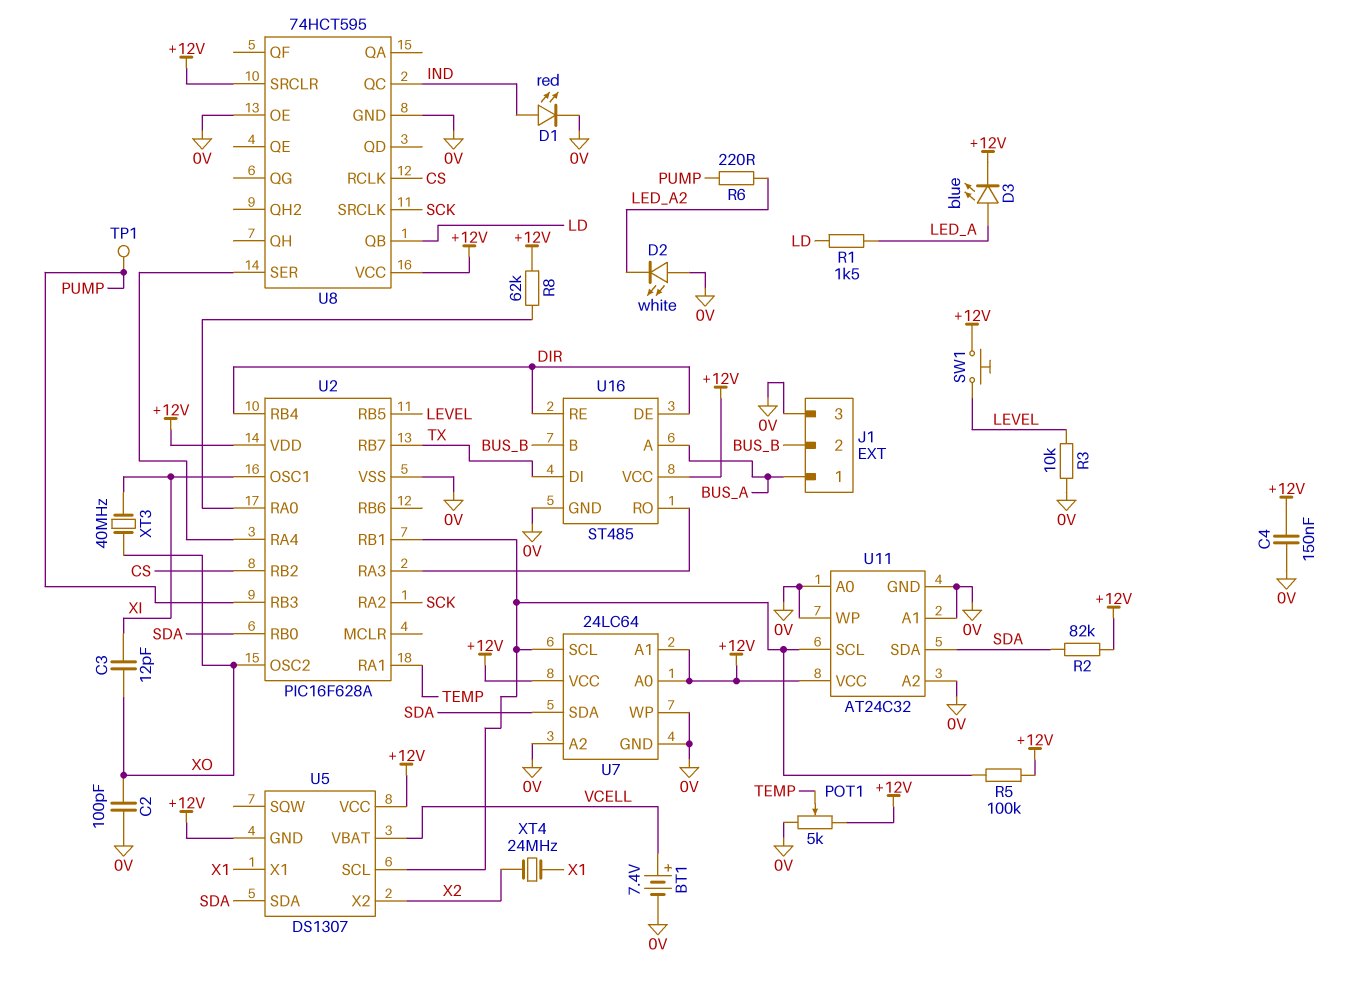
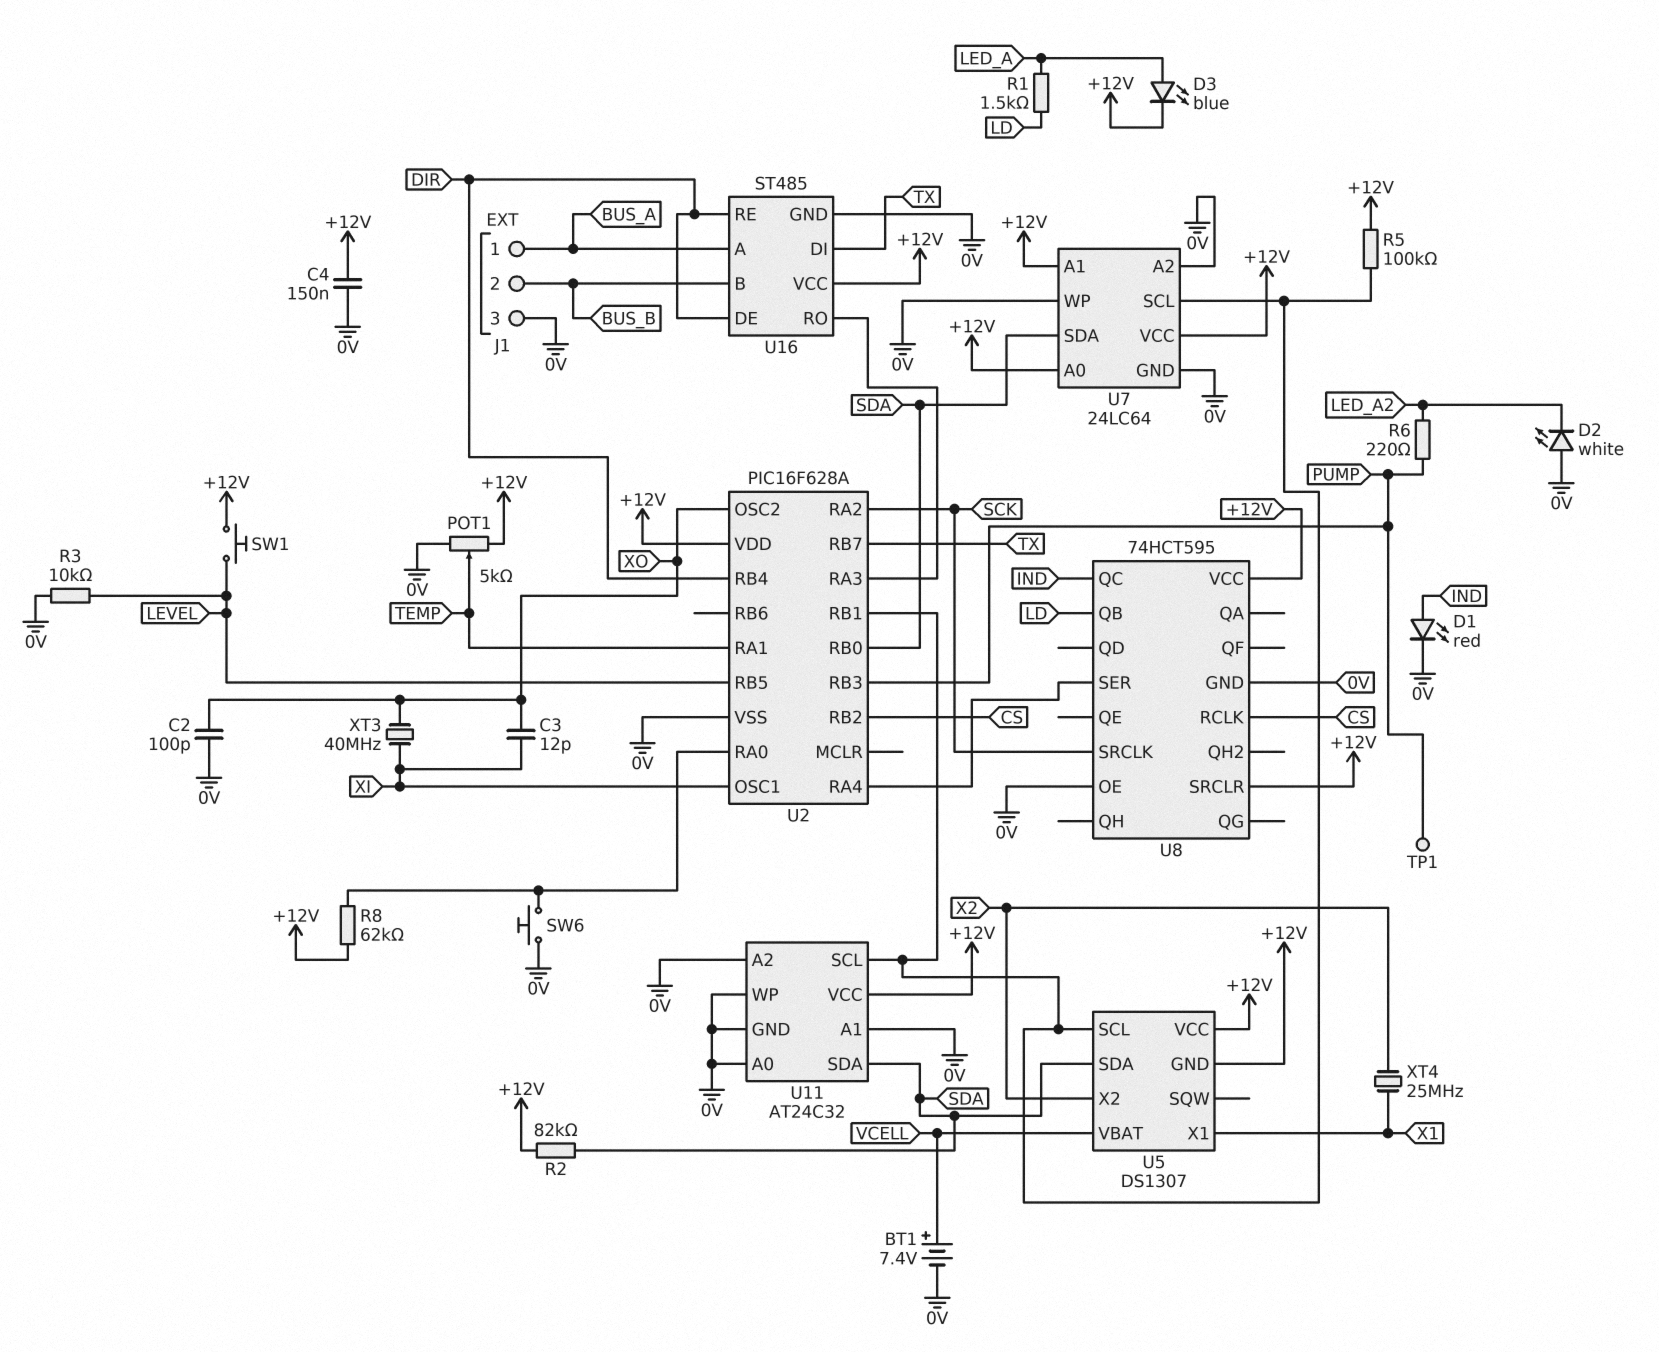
SW6: none -> button (0V, U2/RA0)
XT4: 24MHz (X1, X2) -> 25MHz (X1, X2)

